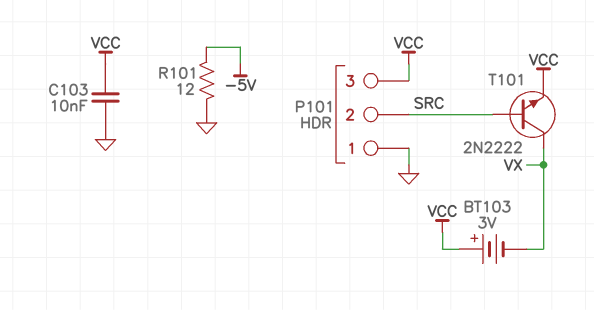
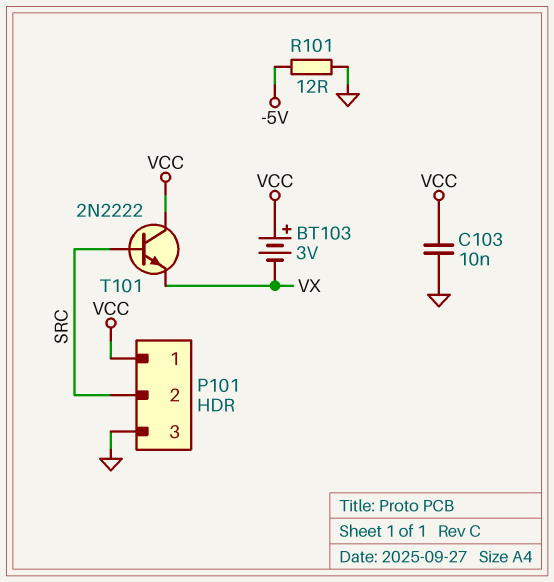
P101 pin 1: GND -> VCC
P101 pin 3: VCC -> GND
T101: NPN 2N2222 (B SRC, C VX, E VCC) -> NPN 2N2222 (B SRC, C VCC, E VX)

